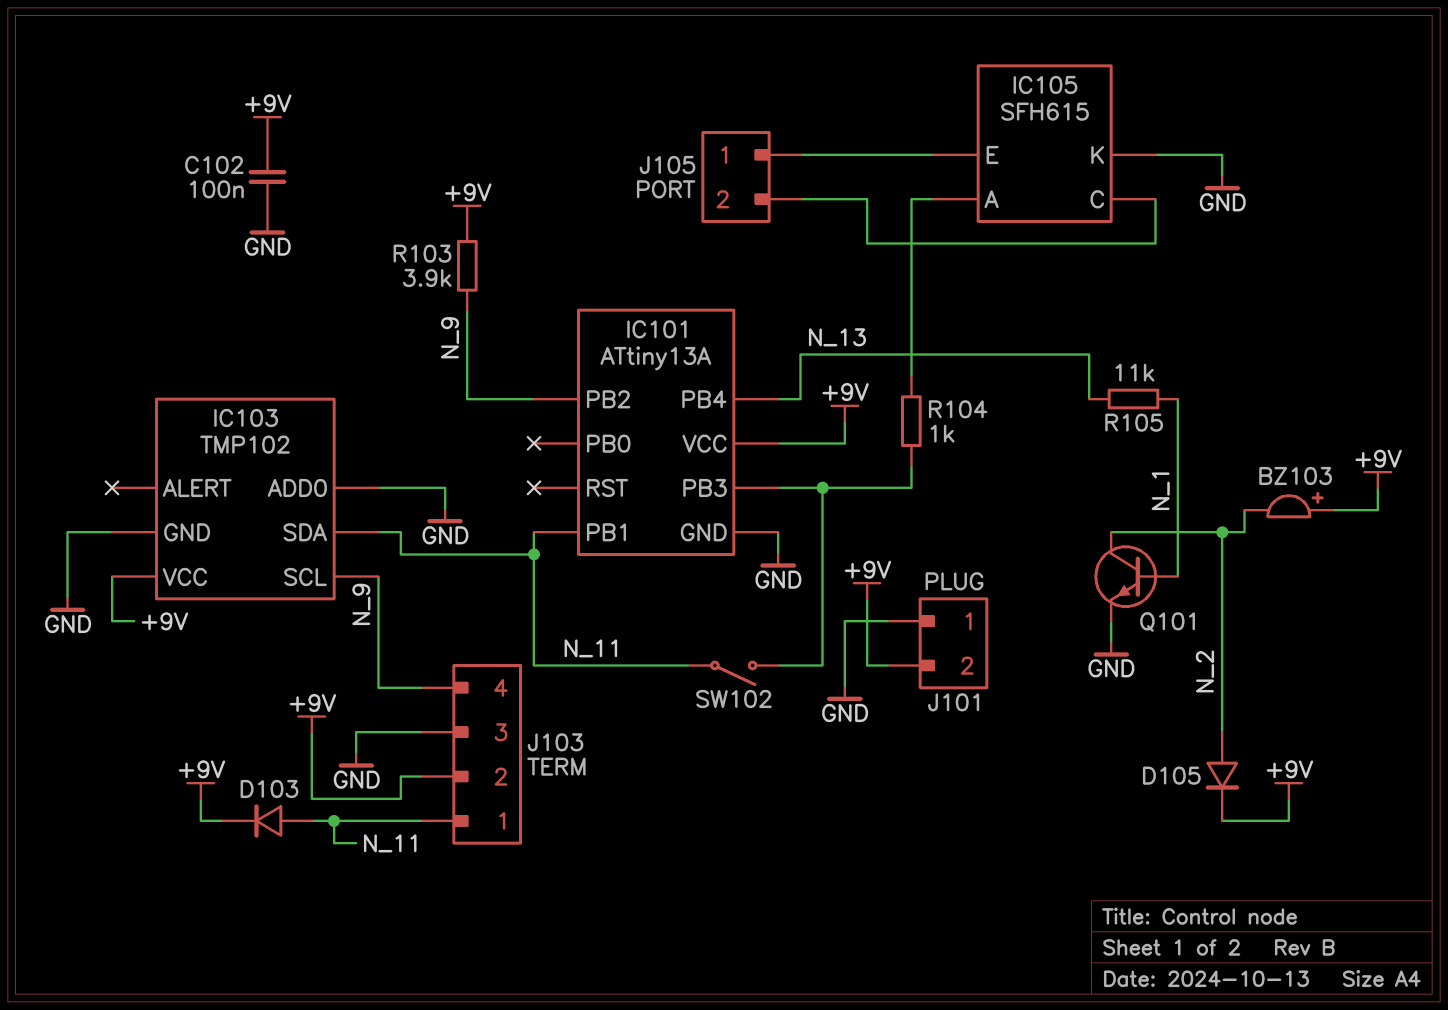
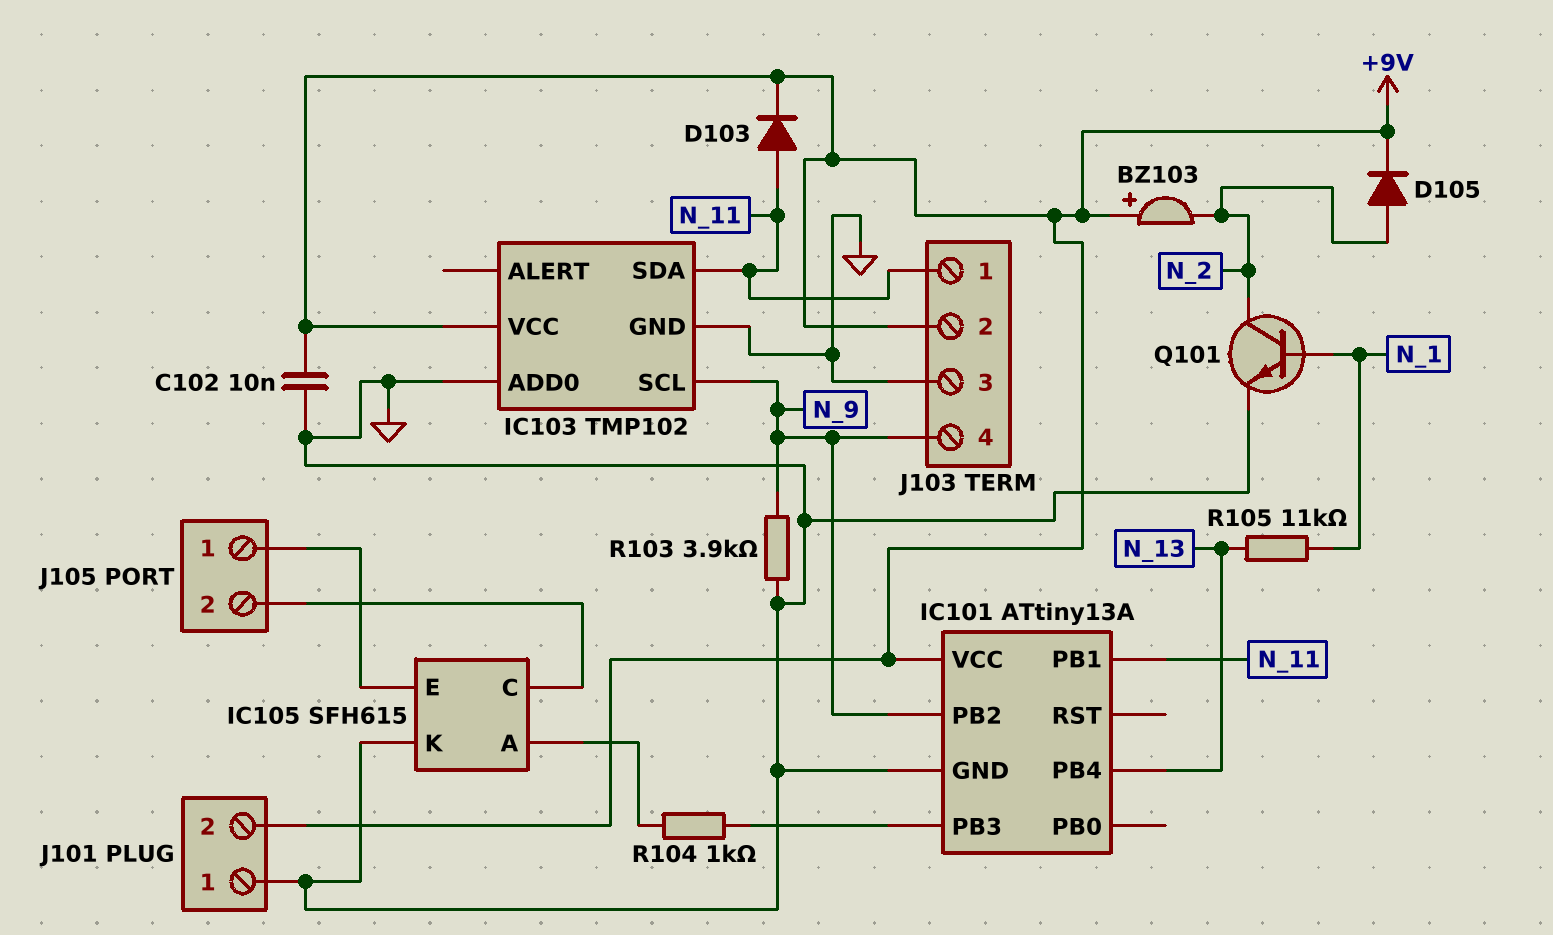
C102: 100nF (+9V, GND) -> 10nF (+9V, GND)
R103: 3.9k (+9V, N_9) -> 3.9k (GND, N_9)
SW102: switch (IC101/PB3, N_11) -> none

